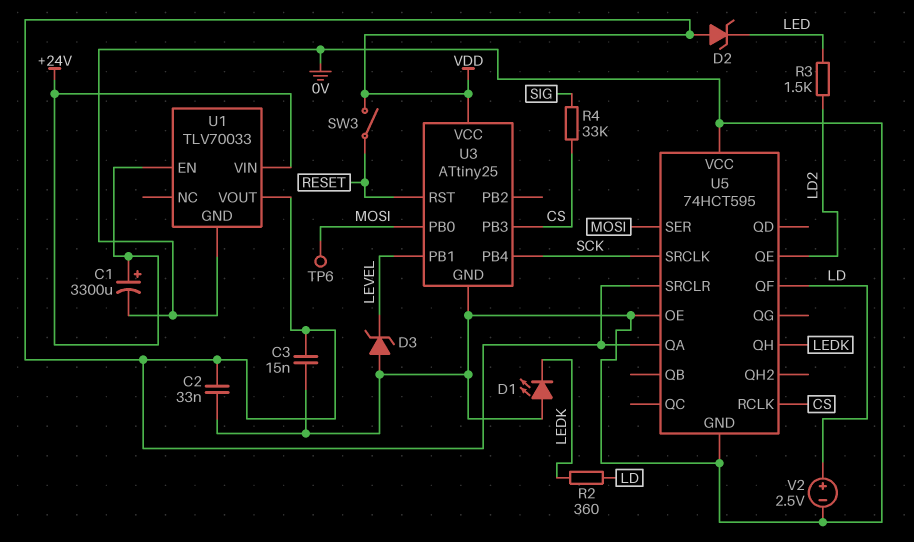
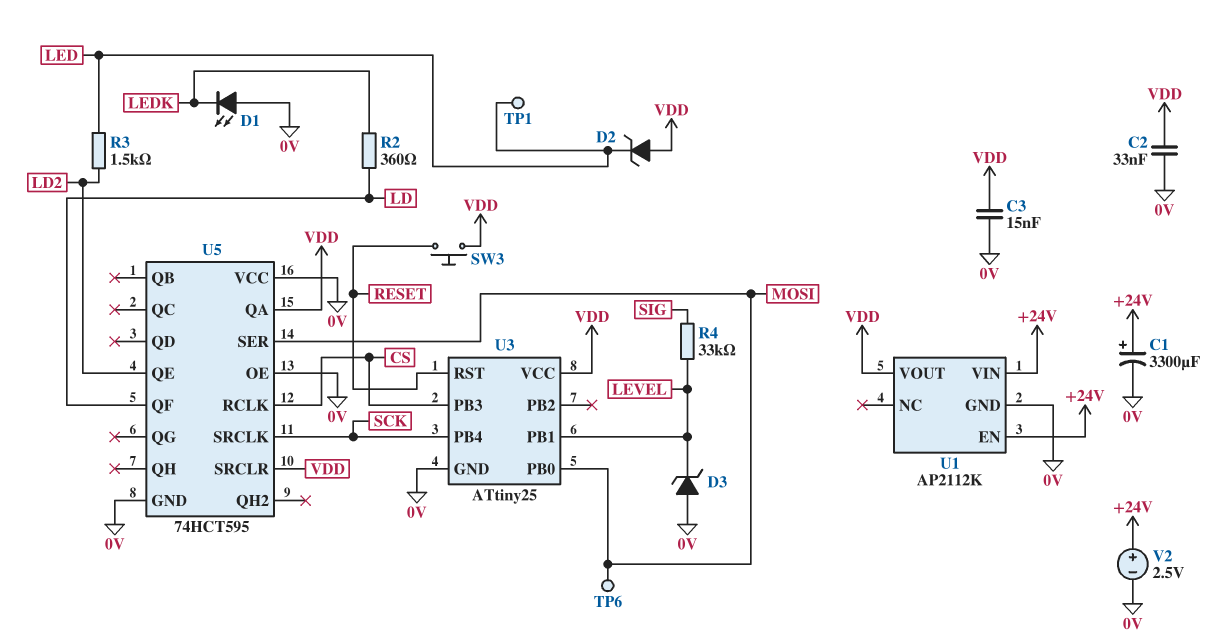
R4: 33k (CS, SIG) -> 33k (LEVEL, SIG)
SW3: switch (RESET, VDD) -> button (RESET, VDD)
TP1: none -> test point (LED)
U1: TLV70033 -> AP2112K
U5 pin QH: LEDK -> none
V2: 2.5V (plus LD, minus 0V) -> 2.5V (plus +24V, minus 0V)

